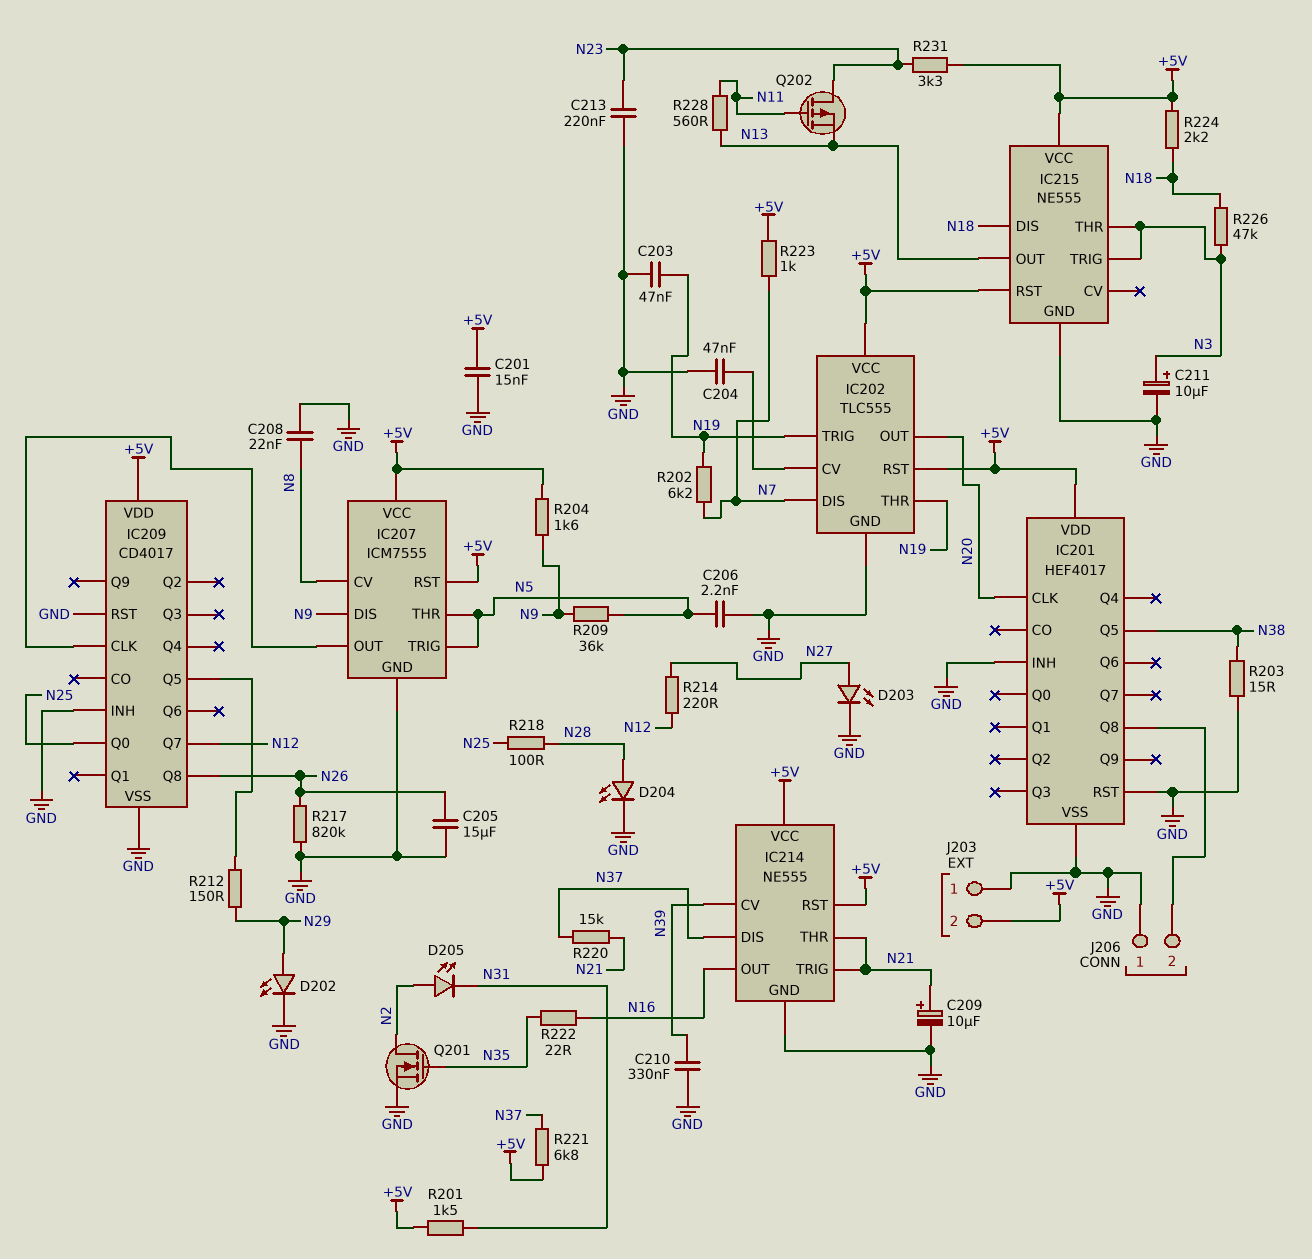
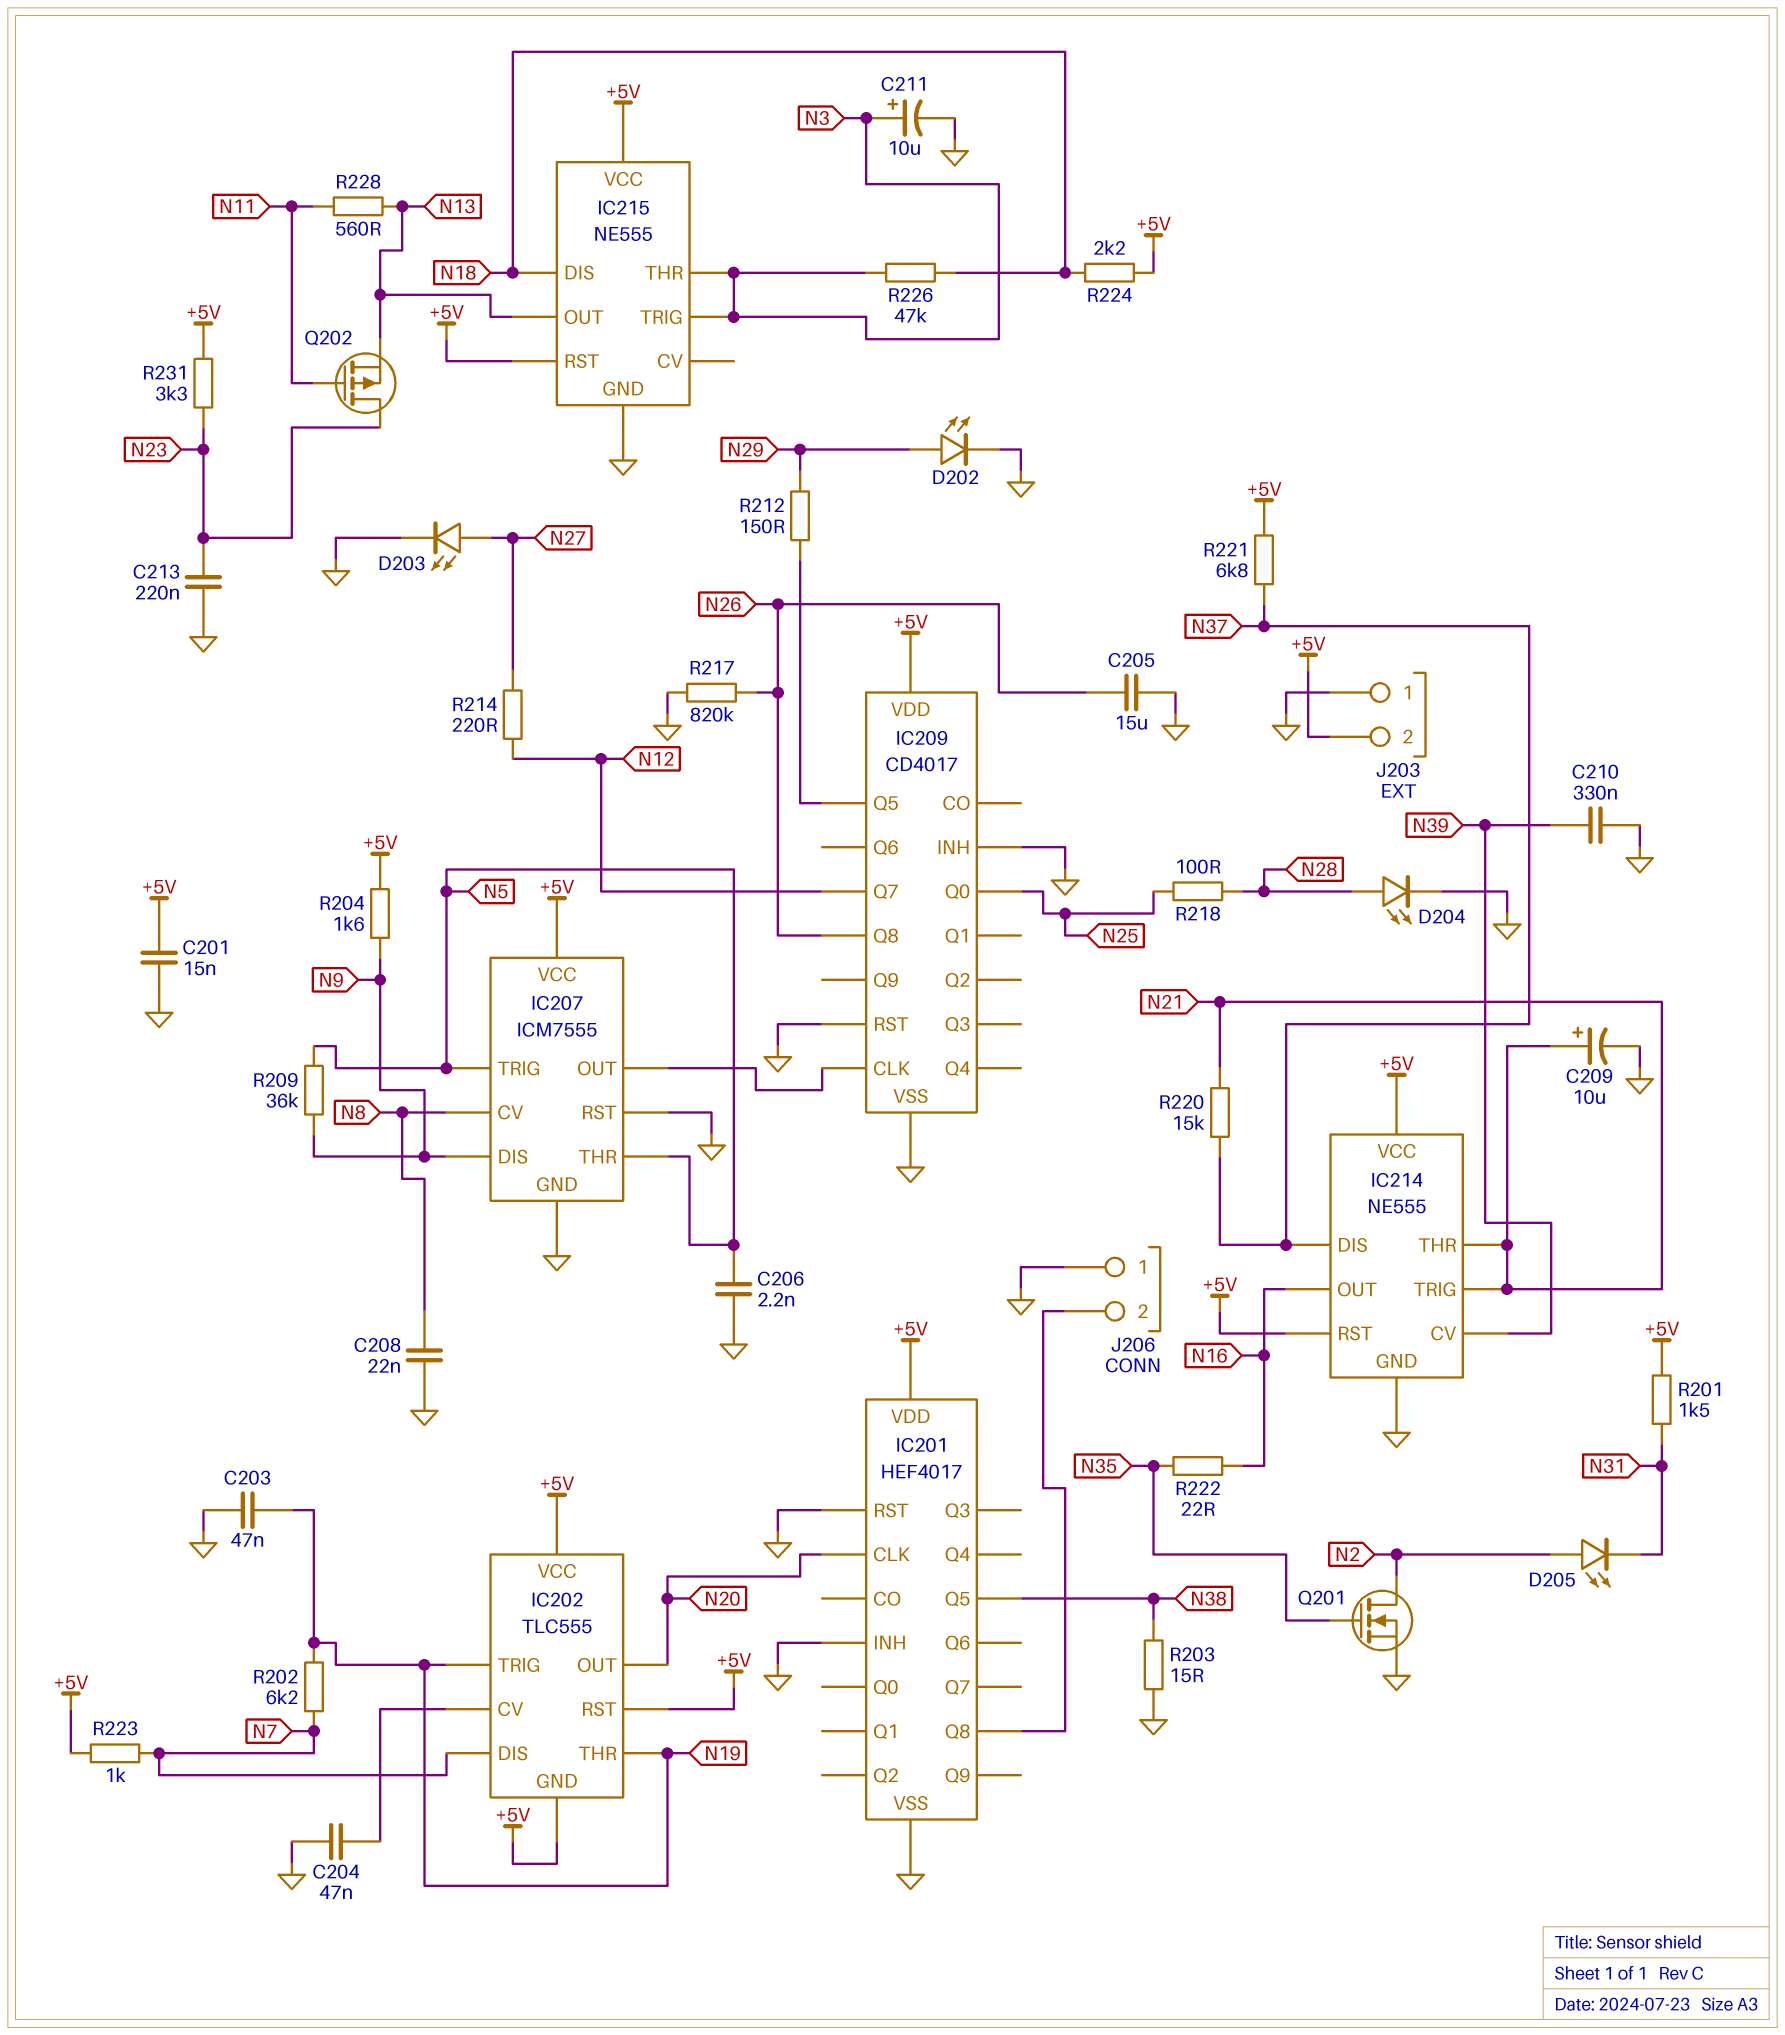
IC202 pin GND: GND -> +5V
IC207 pin RST: +5V -> GND

